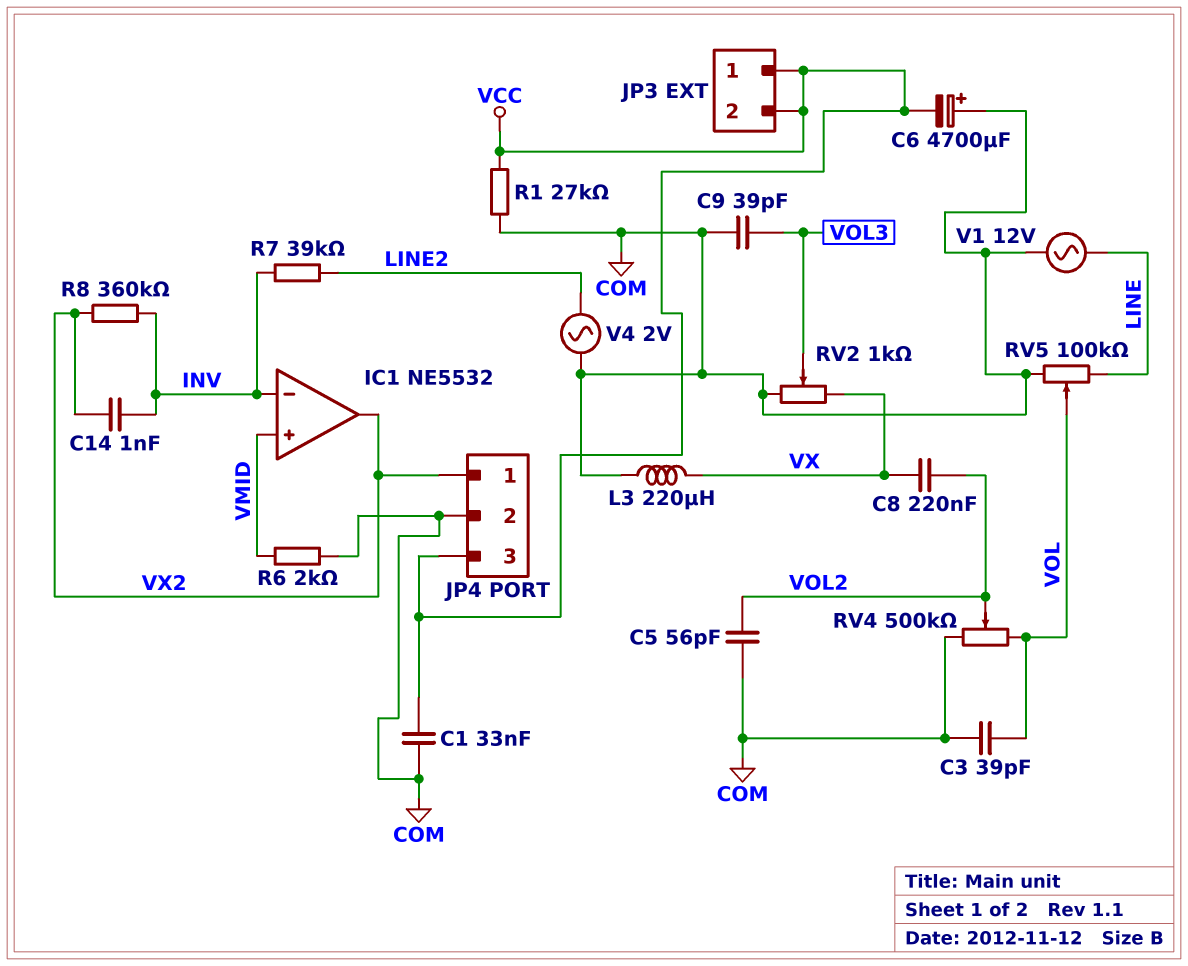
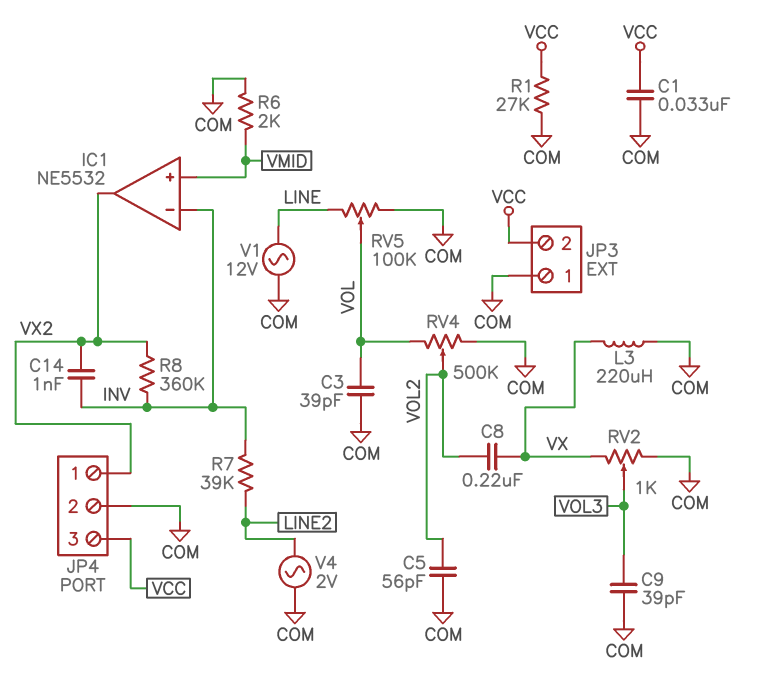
C6: 4700uF (plus COM, minus VCC) -> none
JP3 pin 1: VCC -> COM

